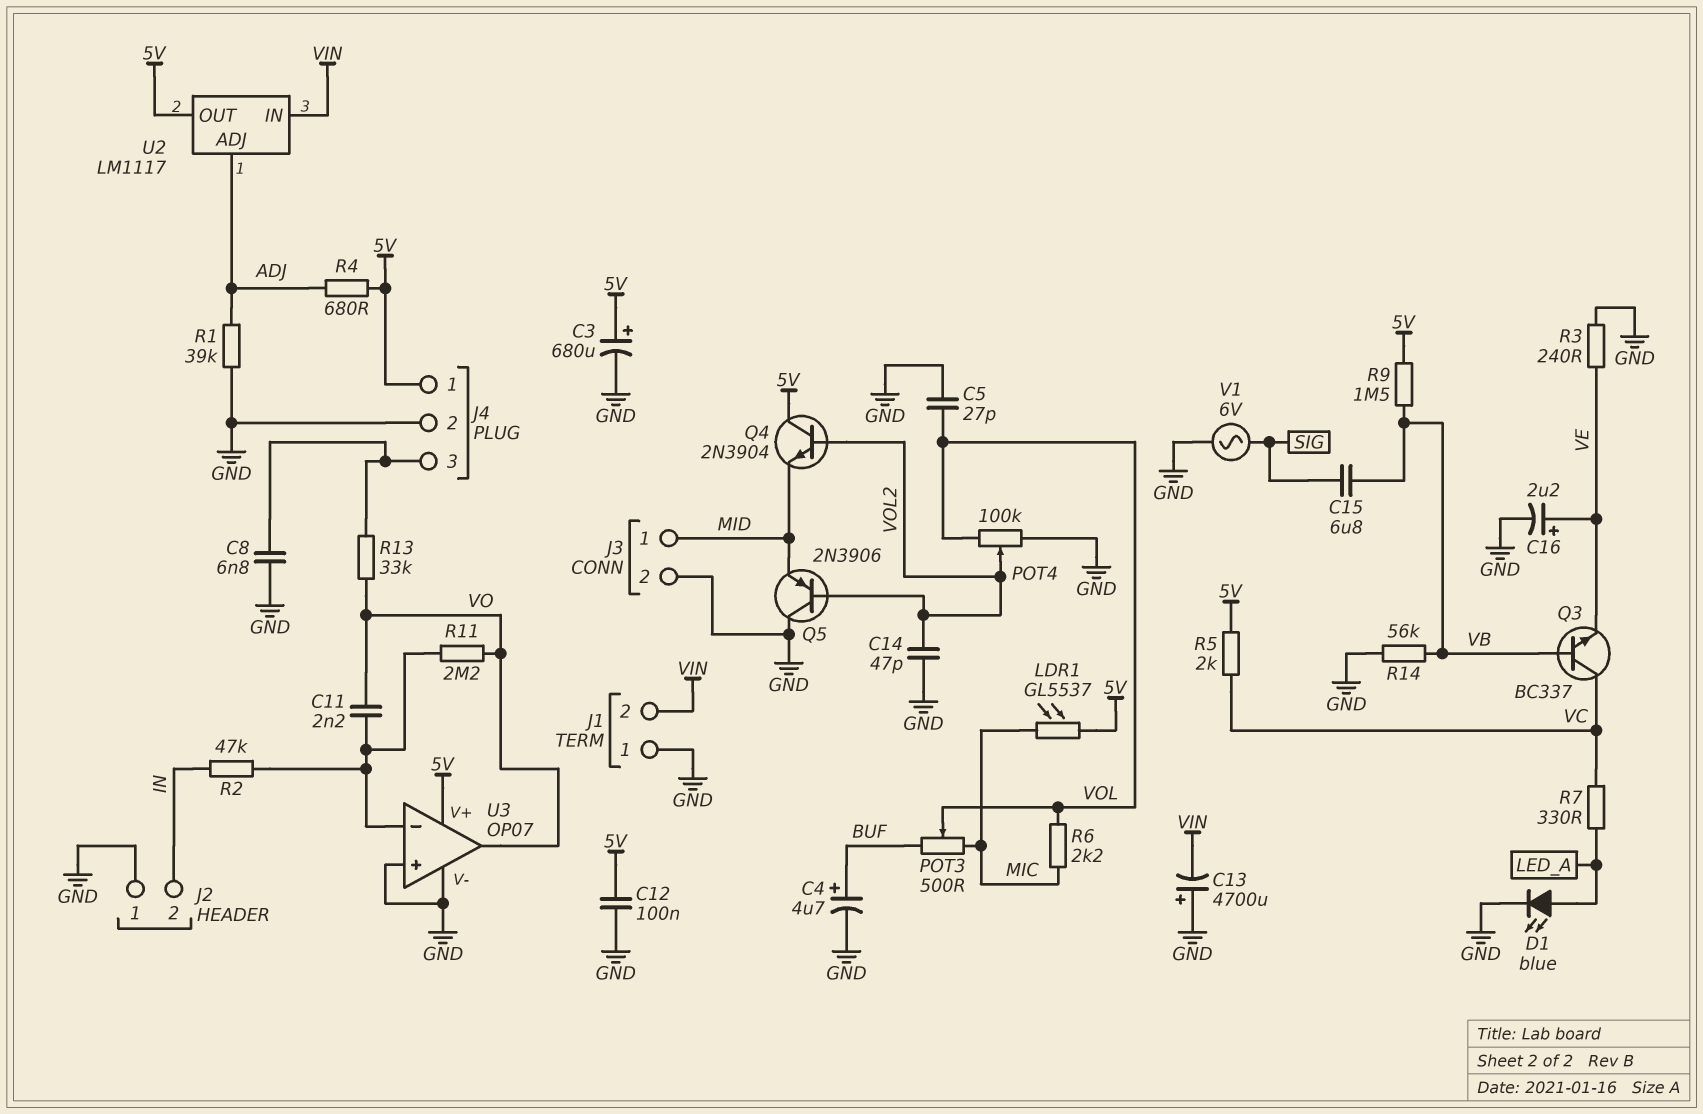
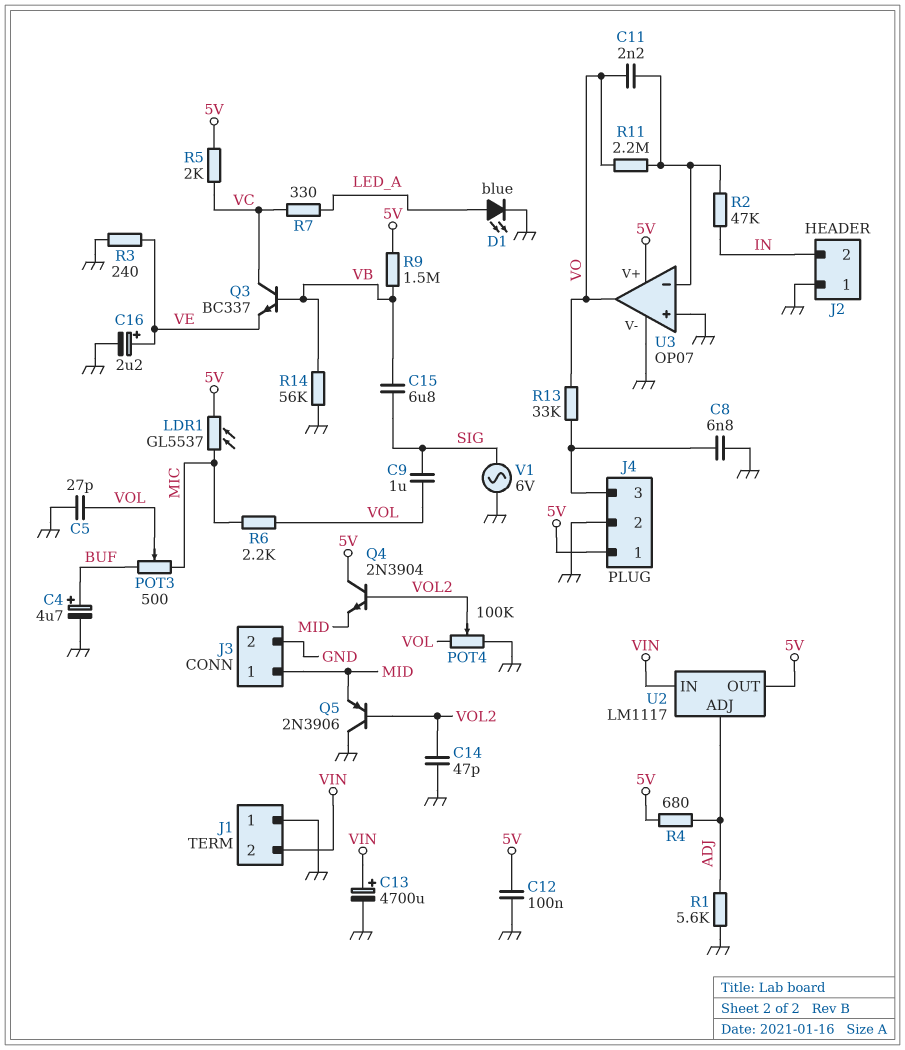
C3: 680uF (plus 5V, minus GND) -> none
C9: none -> 1uF (SIG, VOL)
C13: 4700uF (plus GND, minus VIN) -> 4700uF (plus VIN, minus GND)
R1: 39k (ADJ, GND) -> 5.6k (ADJ, GND)

